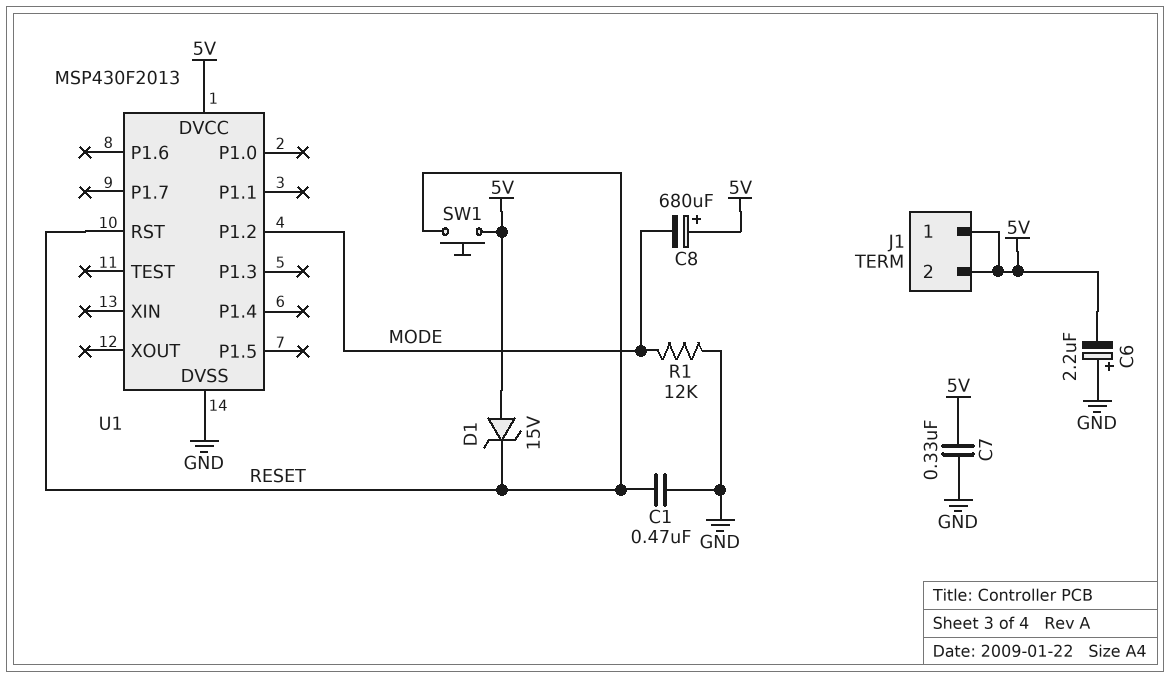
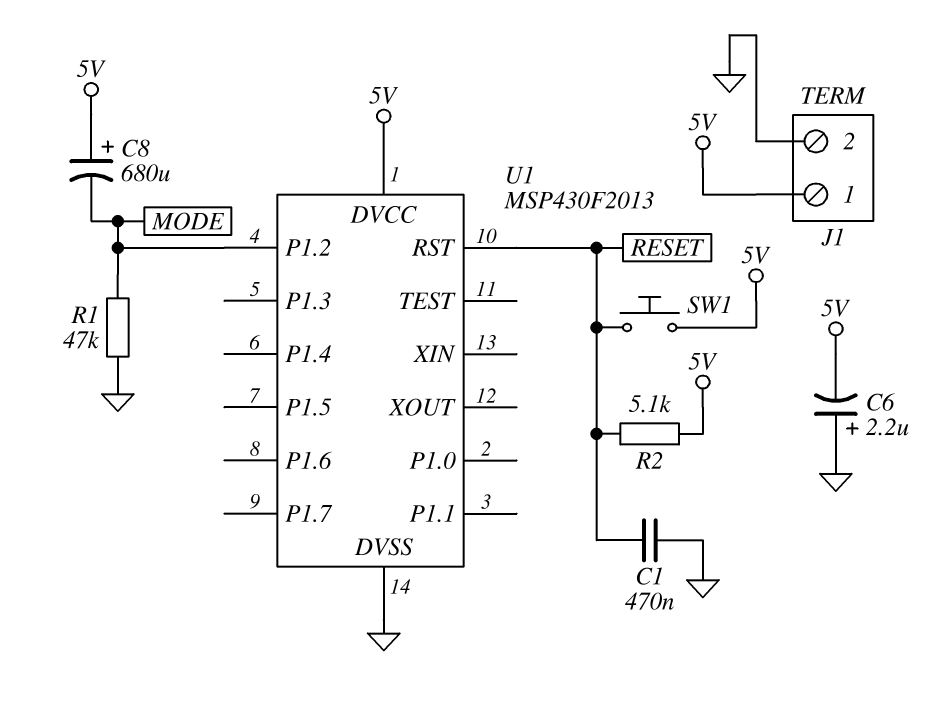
C7: 330nF (5V, GND) -> none
D1: zener 15V (A 5V, K RESET) -> none
J1 pin 2: 5V -> GND
R1: 12k (GND, MODE) -> 47k (GND, MODE)
R2: none -> 5.1k (5V, RESET)

